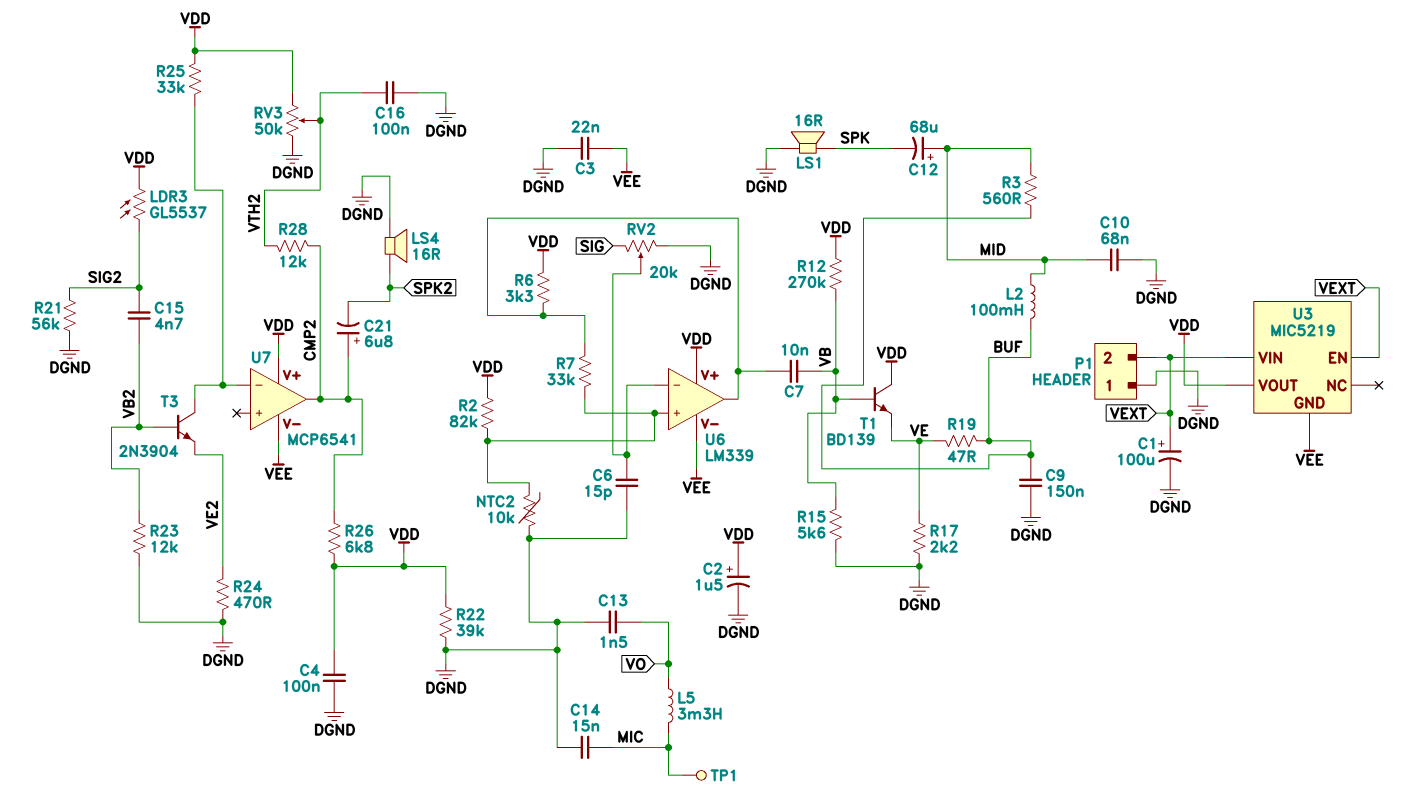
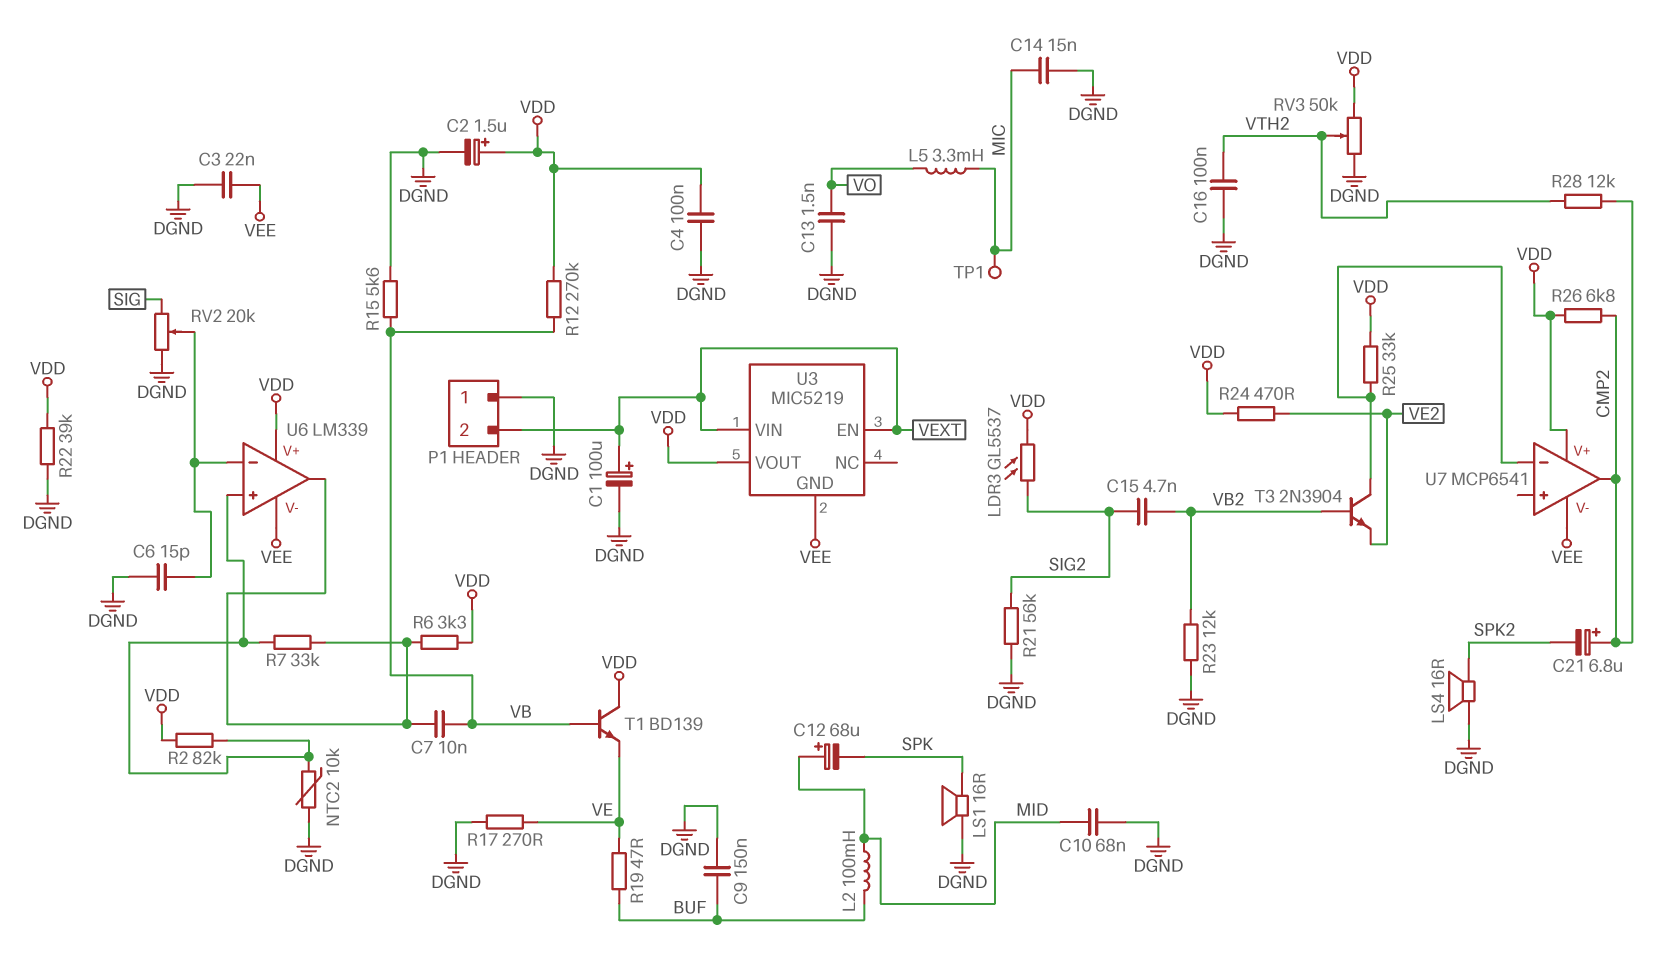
R3: 560 (BUF, MID) -> none
R17: 2.2k (DGND, VE) -> 270 (DGND, VE)
R24: 470 (DGND, VE2) -> 470 (VDD, VE2)

